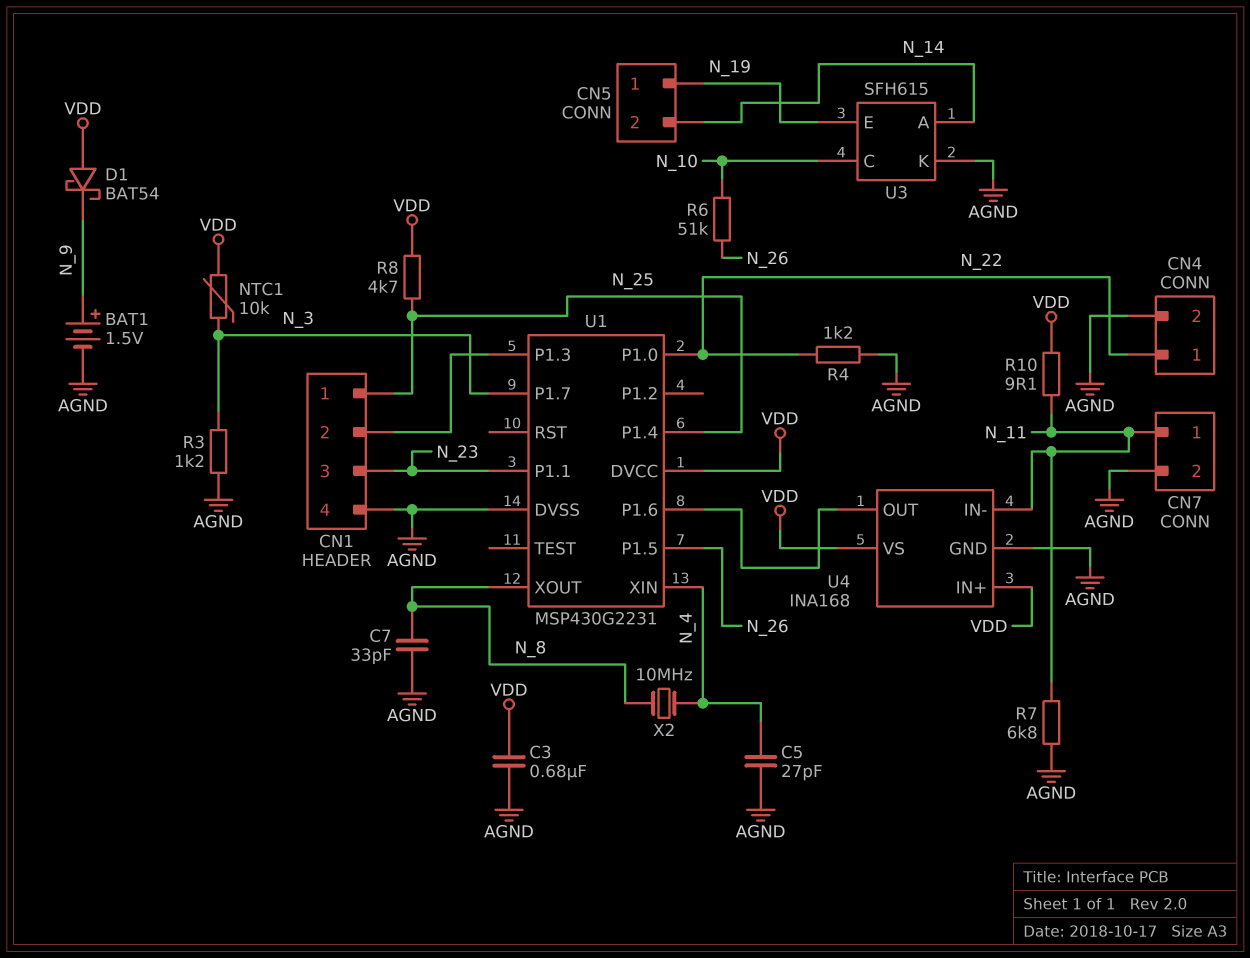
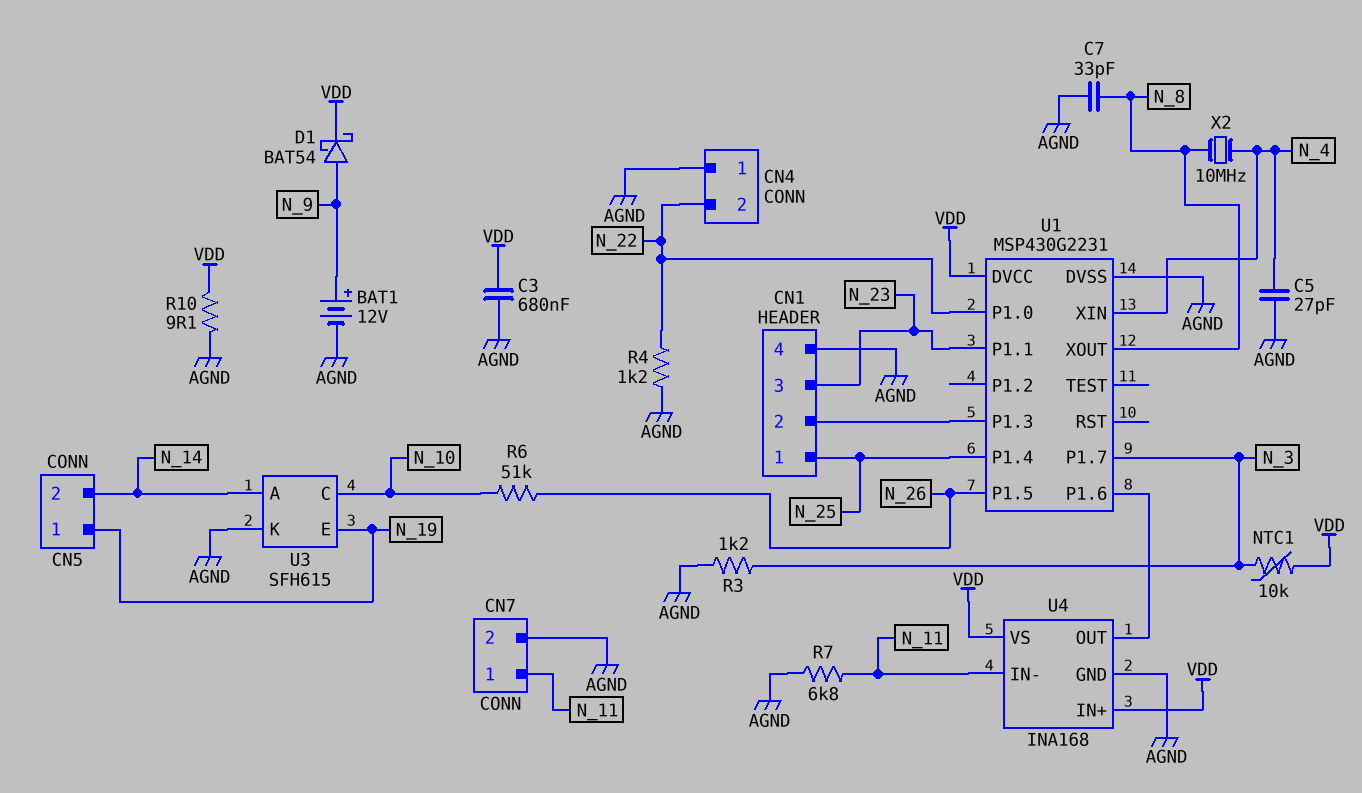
BAT1: 1.5V (plus N_9, minus AGND) -> 12V (plus N_9, minus AGND)
CN4 pin 1: N_22 -> AGND
CN4 pin 2: AGND -> N_22
D1: schottky BAT54 (A VDD, K N_9) -> schottky BAT54 (A N_9, K VDD)
R8: 4.7k (N_25, VDD) -> none
R10: 9.1 (N_11, VDD) -> 9.1 (AGND, VDD)

